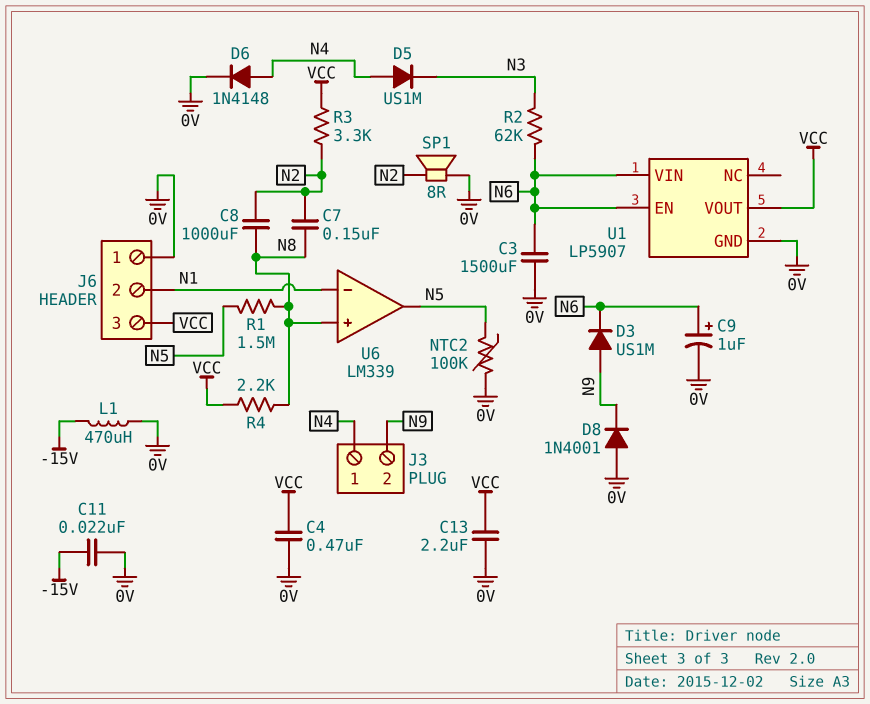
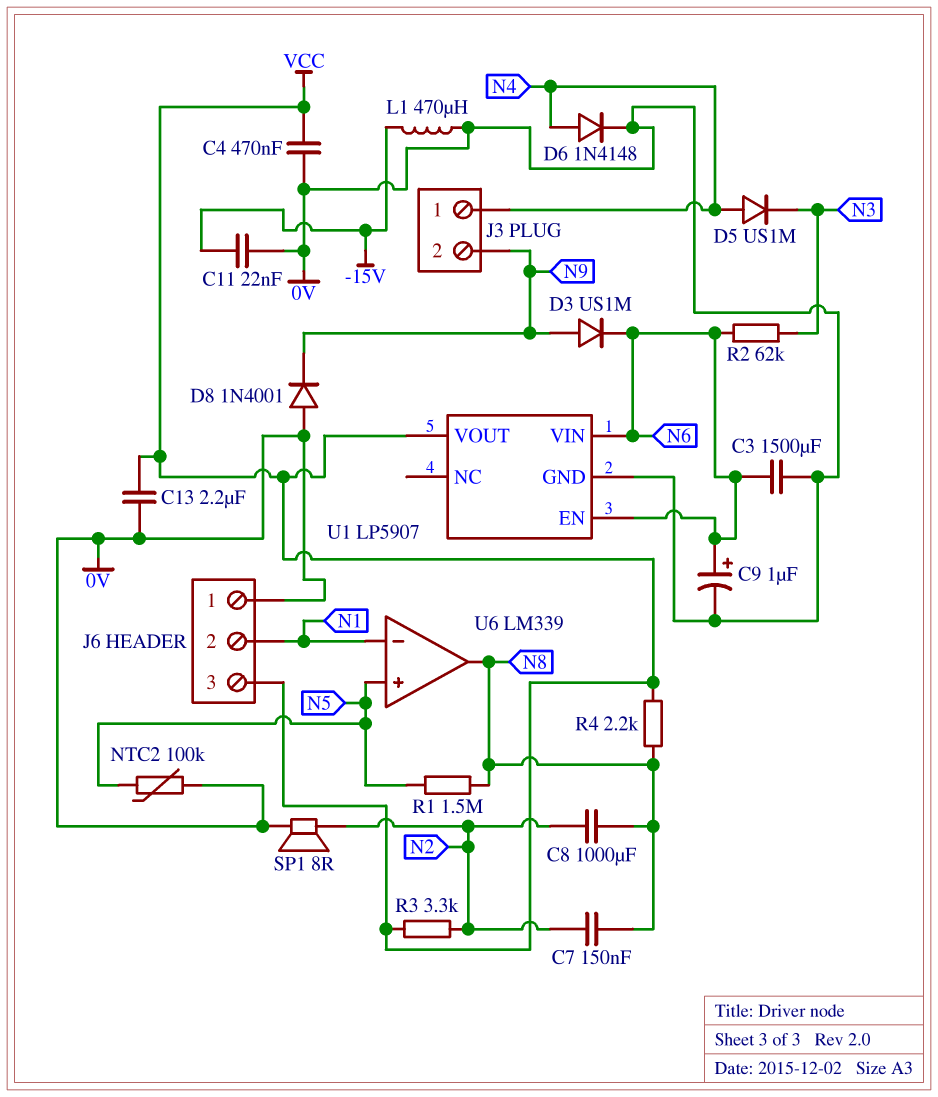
U6 pin in+: N8 -> N5
U6 pin out: N5 -> N8

